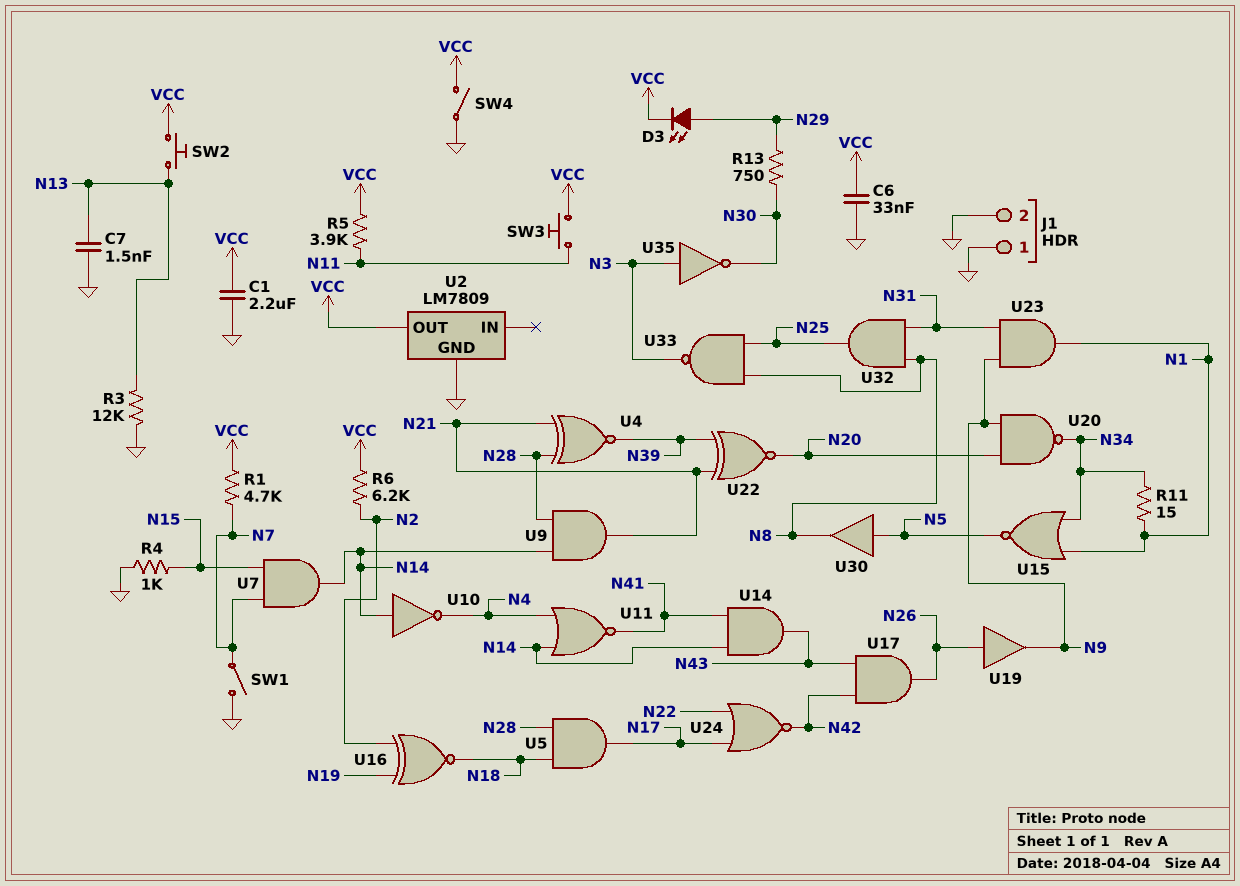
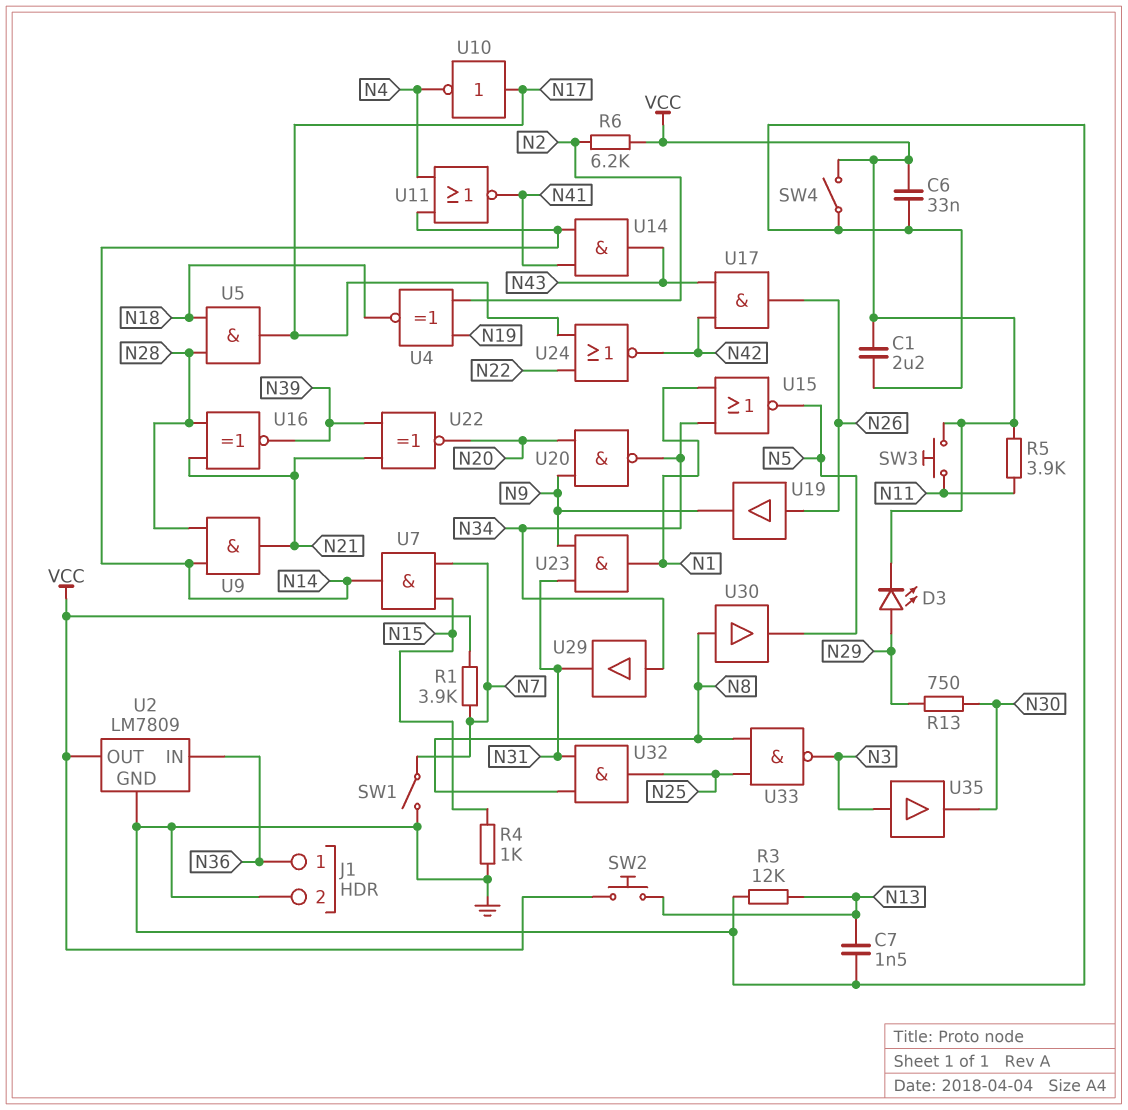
J1 pin 1: GND -> N36
R1: 4.7k (N7, VCC) -> 3.9k (N7, VCC)
R11: 15 (N1, N34) -> none
U2 pin IN: none -> N36
U4: XNOR (in N21, in N28, out N39) -> XNOR (in N2, in N19, out N18)
U10: NOT (in N14, out N4) -> NOT (in N17, out N4)
U16: XNOR (in N2, in N19, out N18) -> XNOR (in N21, in N28, out N39)
U29: none -> buffer (in N34, out N31)
U30: buffer (in N5, out N8) -> buffer (in N8, out N5)
U35: NOT (in N3, out N30) -> buffer (in N3, out N30)

